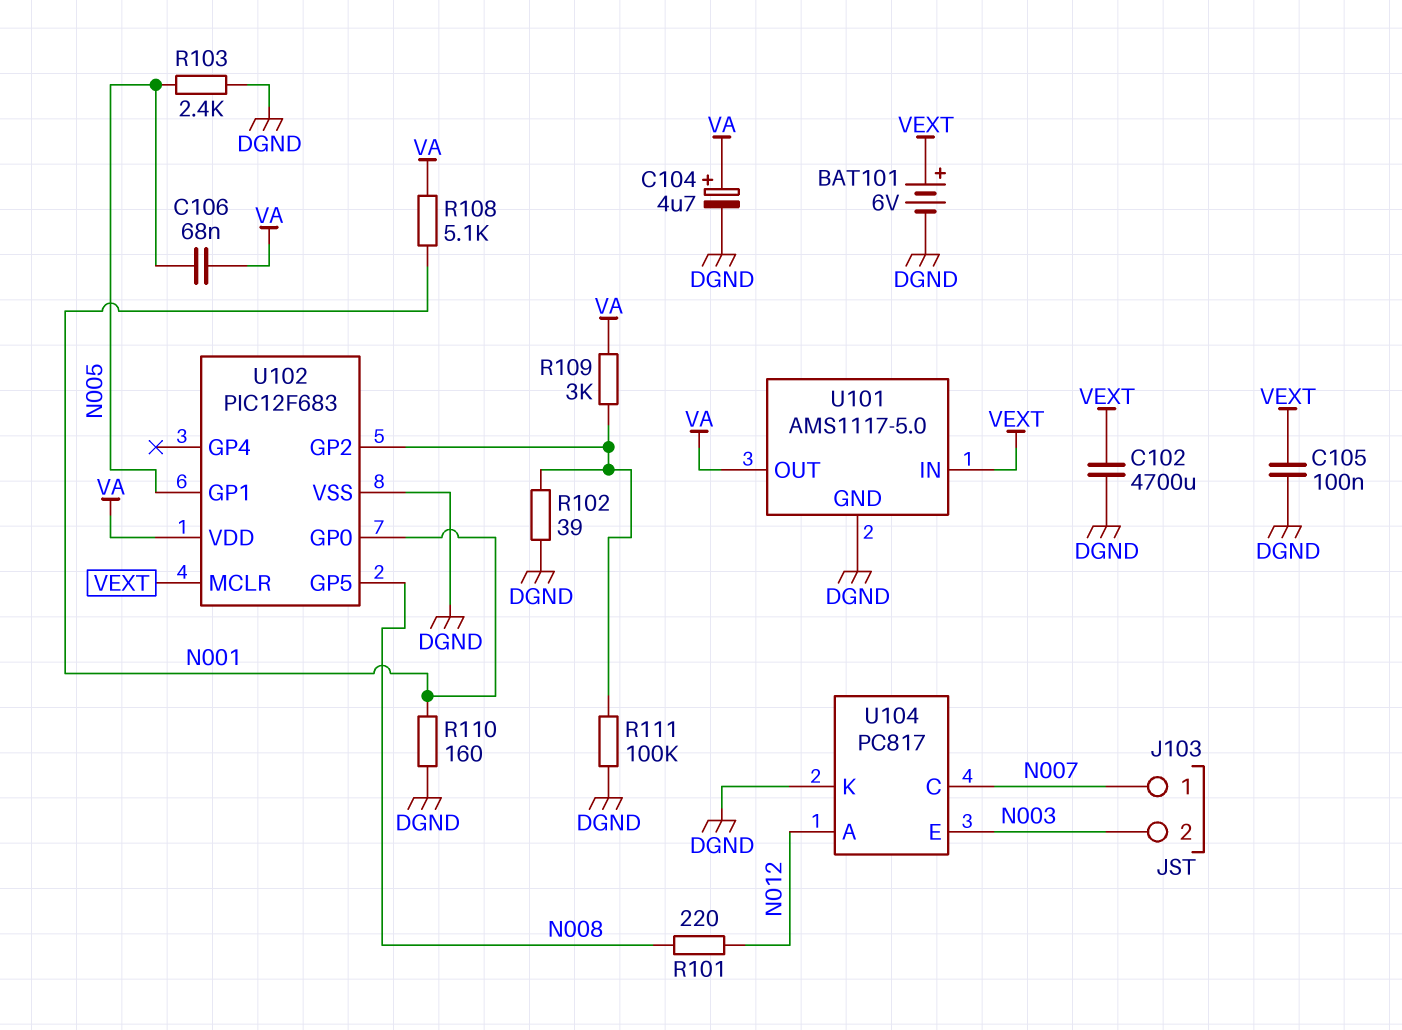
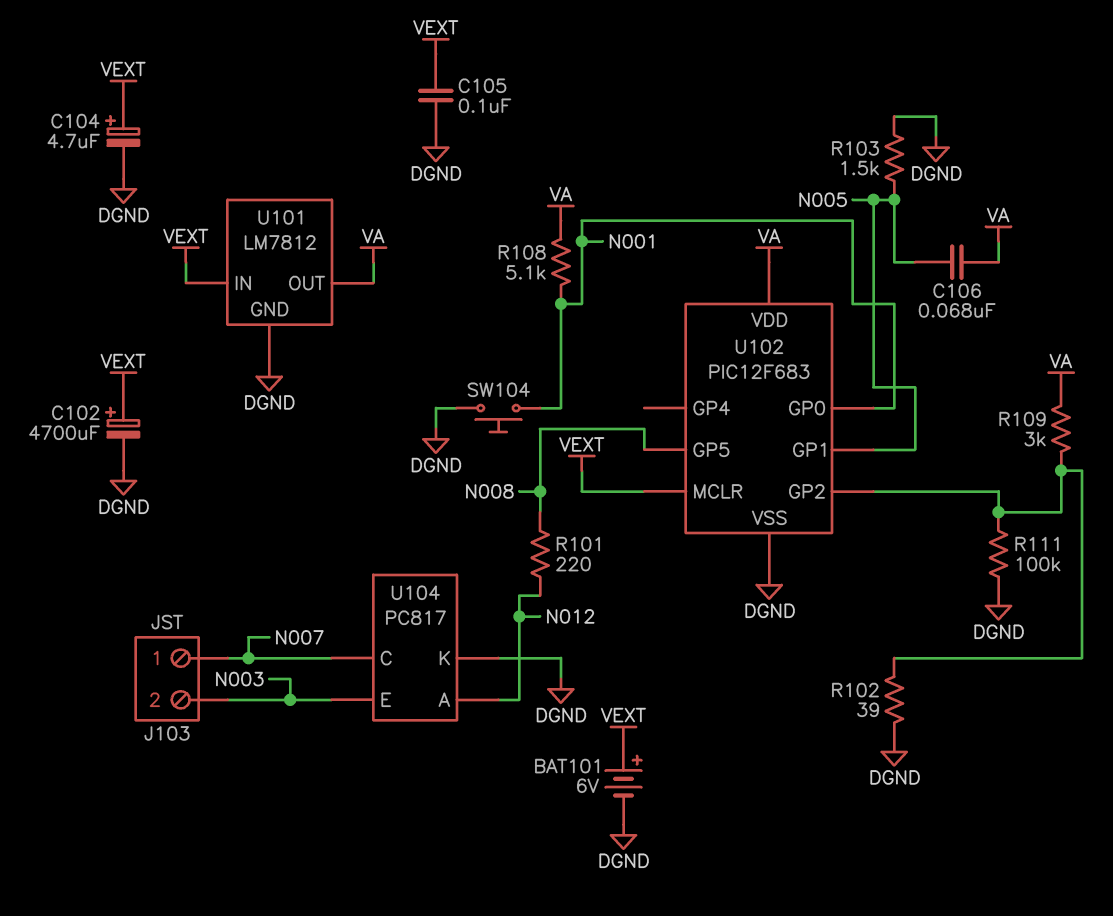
C102: 4700uF (DGND, VEXT) -> 4700uF (plus VEXT, minus DGND)
C104: 4.7uF (plus VA, minus DGND) -> 4.7uF (plus VEXT, minus DGND)
R103: 2.4k (DGND, N005) -> 1.5k (DGND, N005)
R110: 160 (DGND, N001) -> none
SW104: none -> button (DGND, N001)
U101: AMS1117-5.0 -> LM7812

